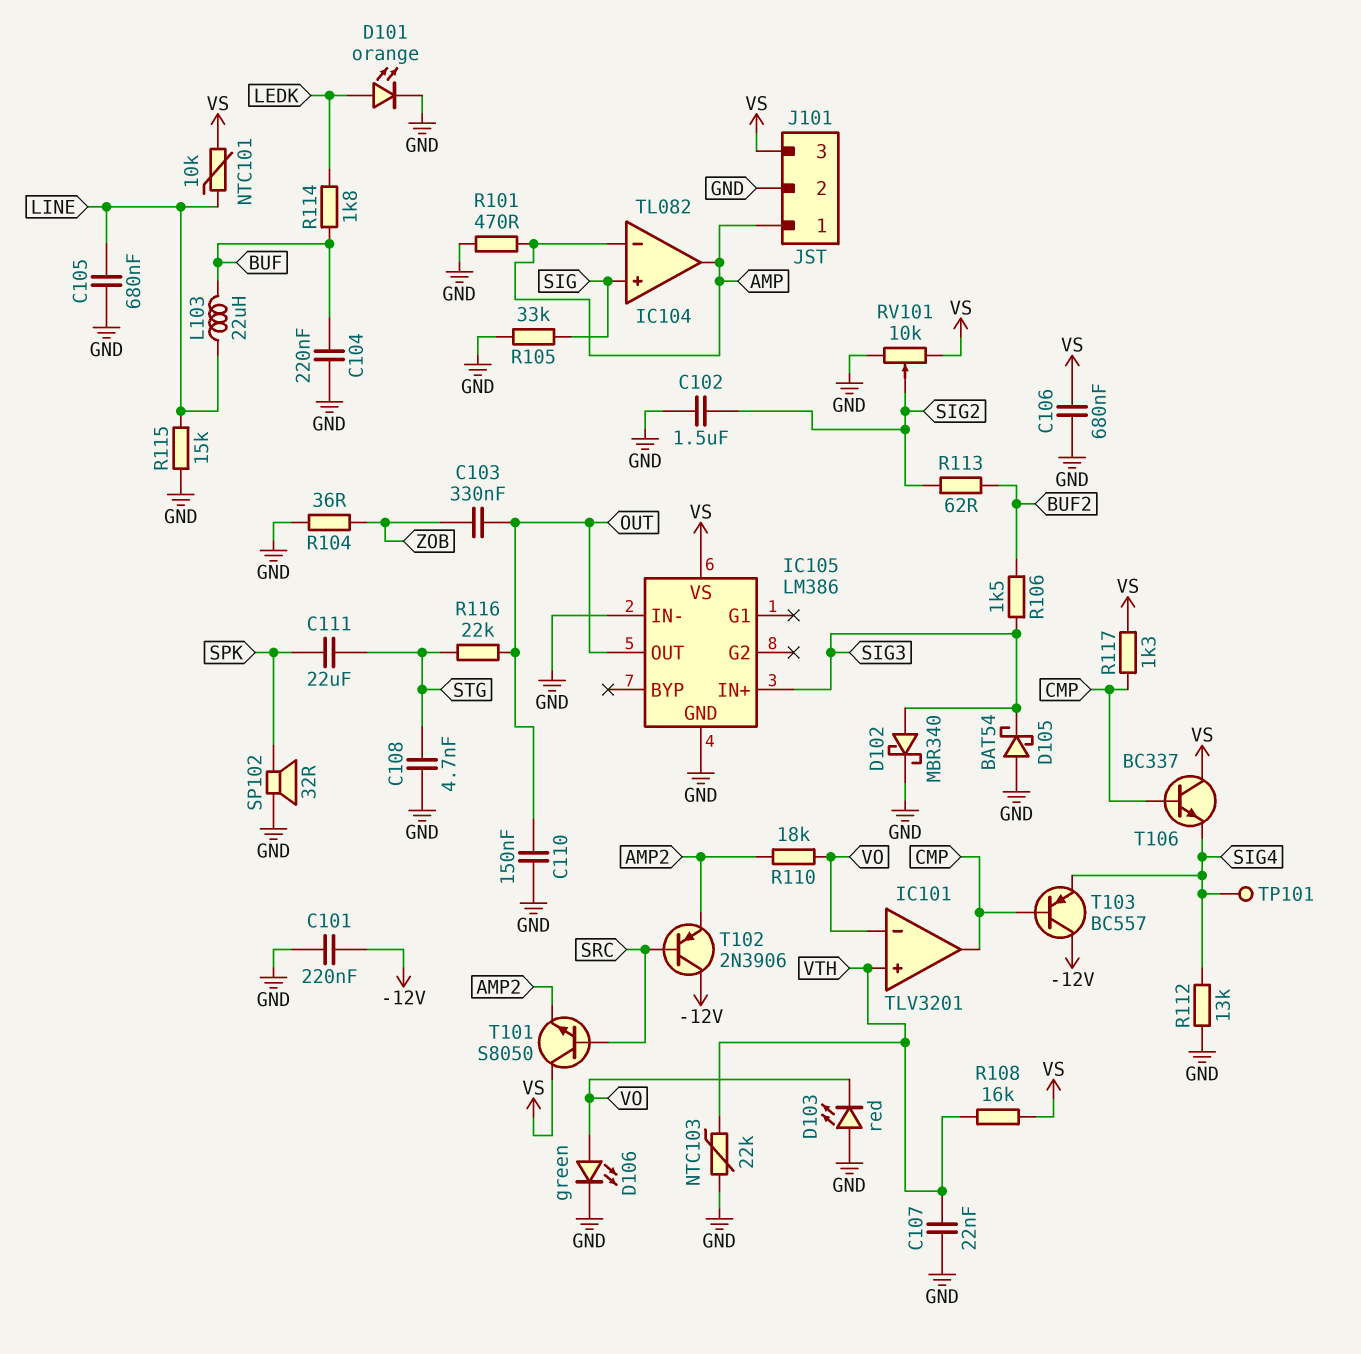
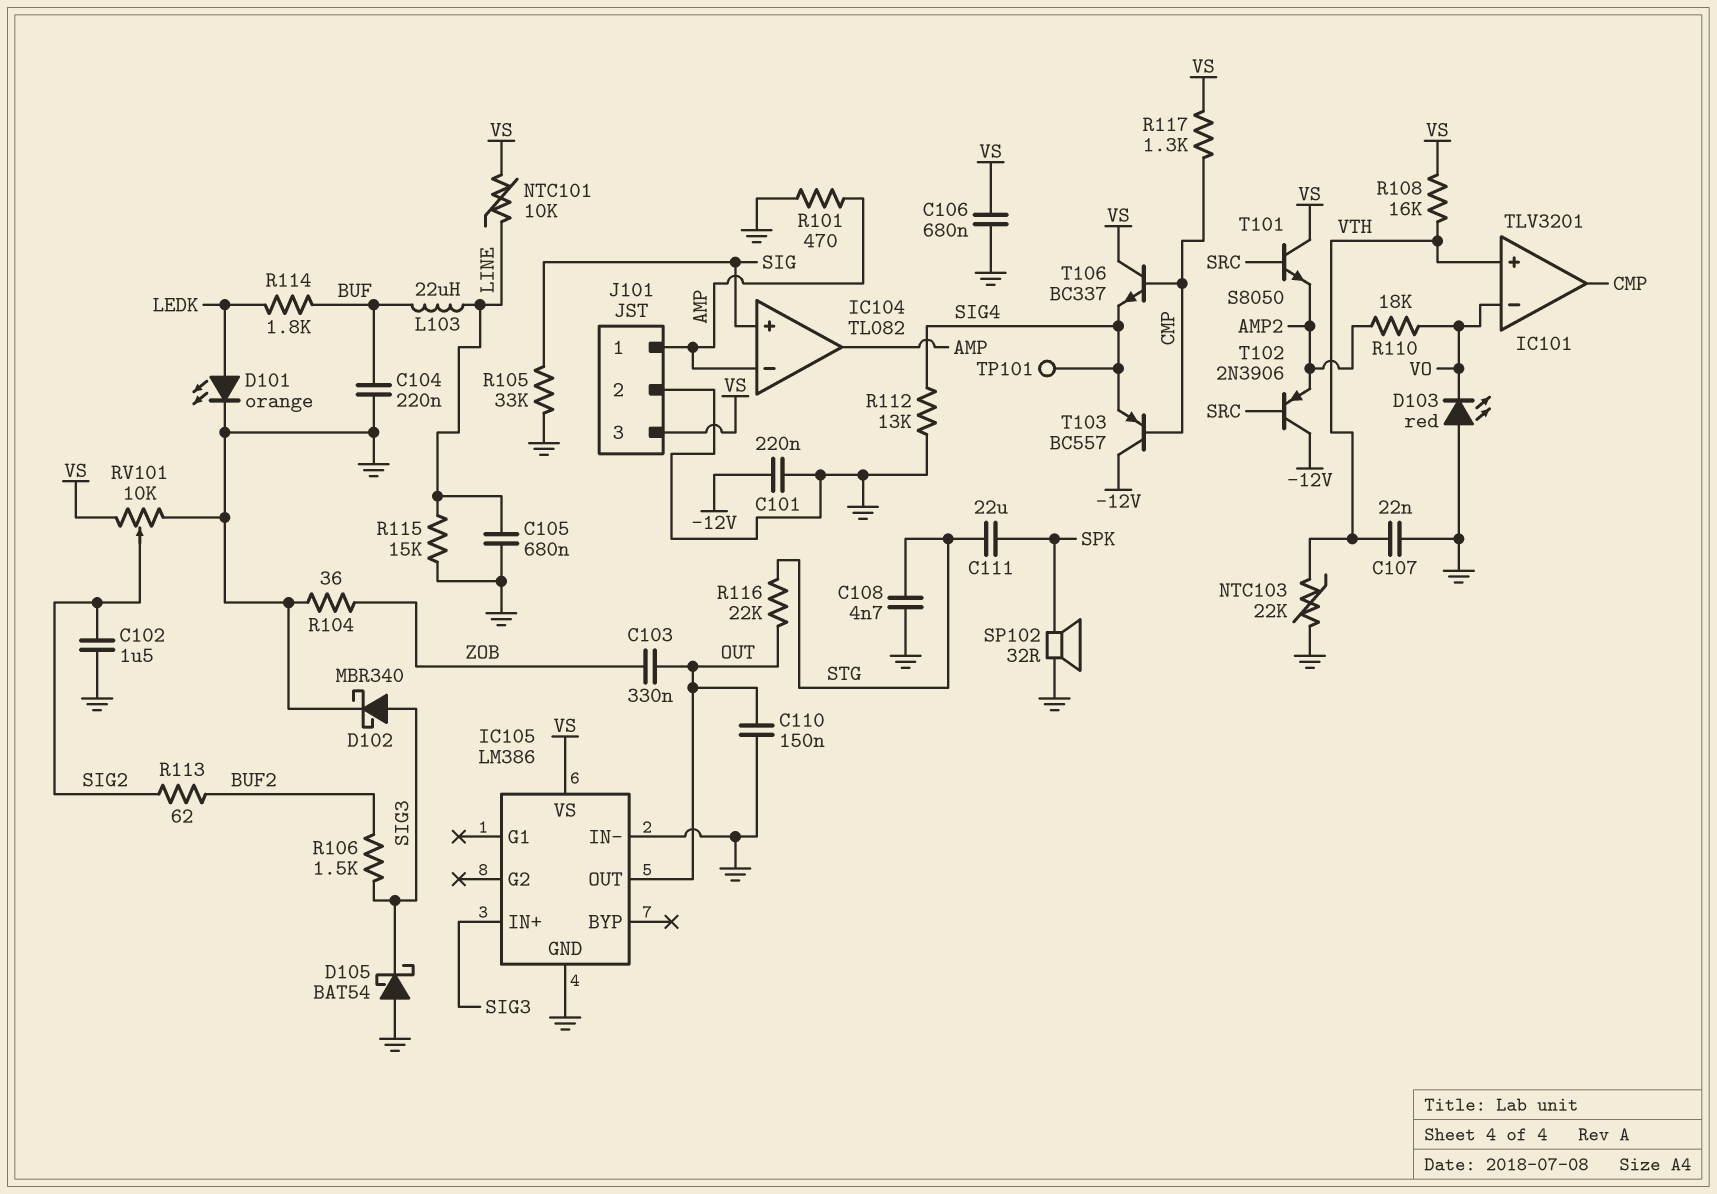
D106: LED green (A VO, K GND) -> none

